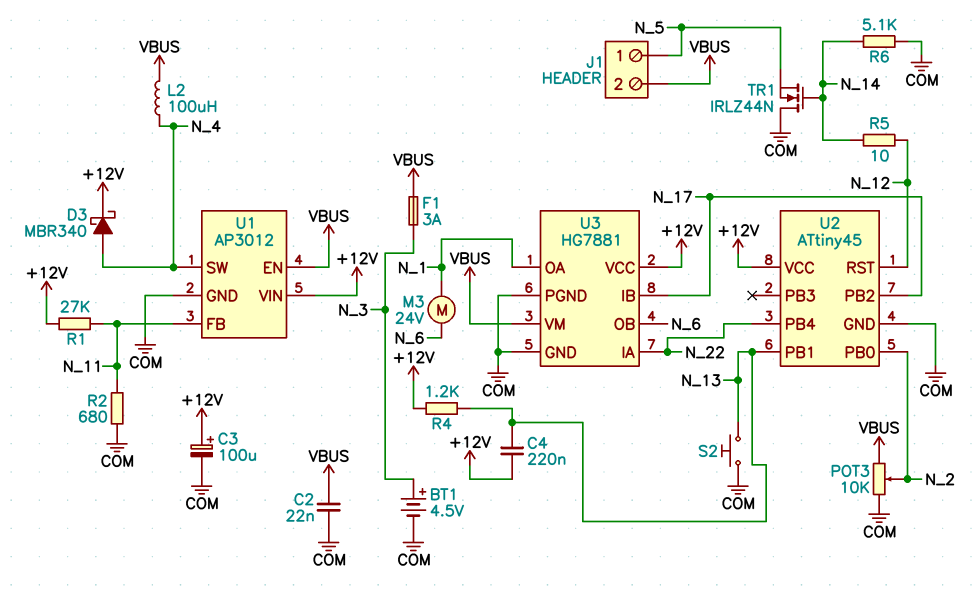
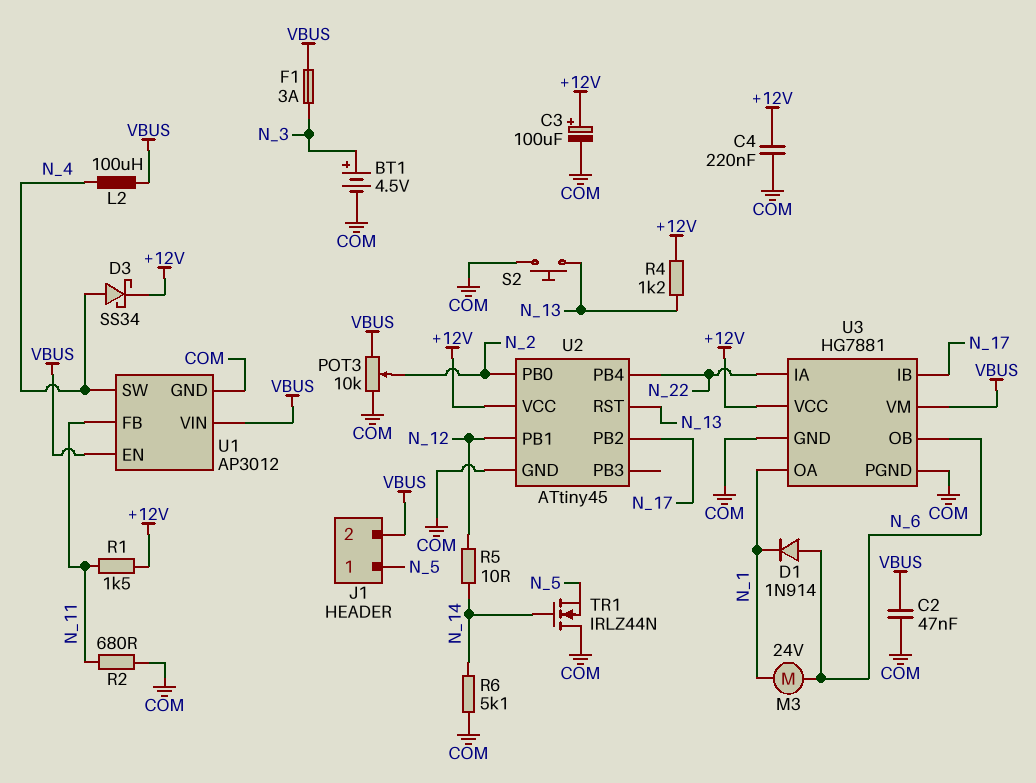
C2: 22nF (COM, VBUS) -> 47nF (COM, VBUS)
C4: 220nF (+12V, N_13) -> 220nF (+12V, COM)
D1: none -> diode 1N914 (A N_6, K N_1)
D3: schottky MBR340 (A N_4, K +12V) -> schottky SS34 (A N_4, K +12V)
R1: 27k (+12V, N_11) -> 1.5k (+12V, N_11)
U1 pin VIN: +12V -> VBUS
U2 pin PB1: N_13 -> N_12
U2 pin RST: N_12 -> N_13

